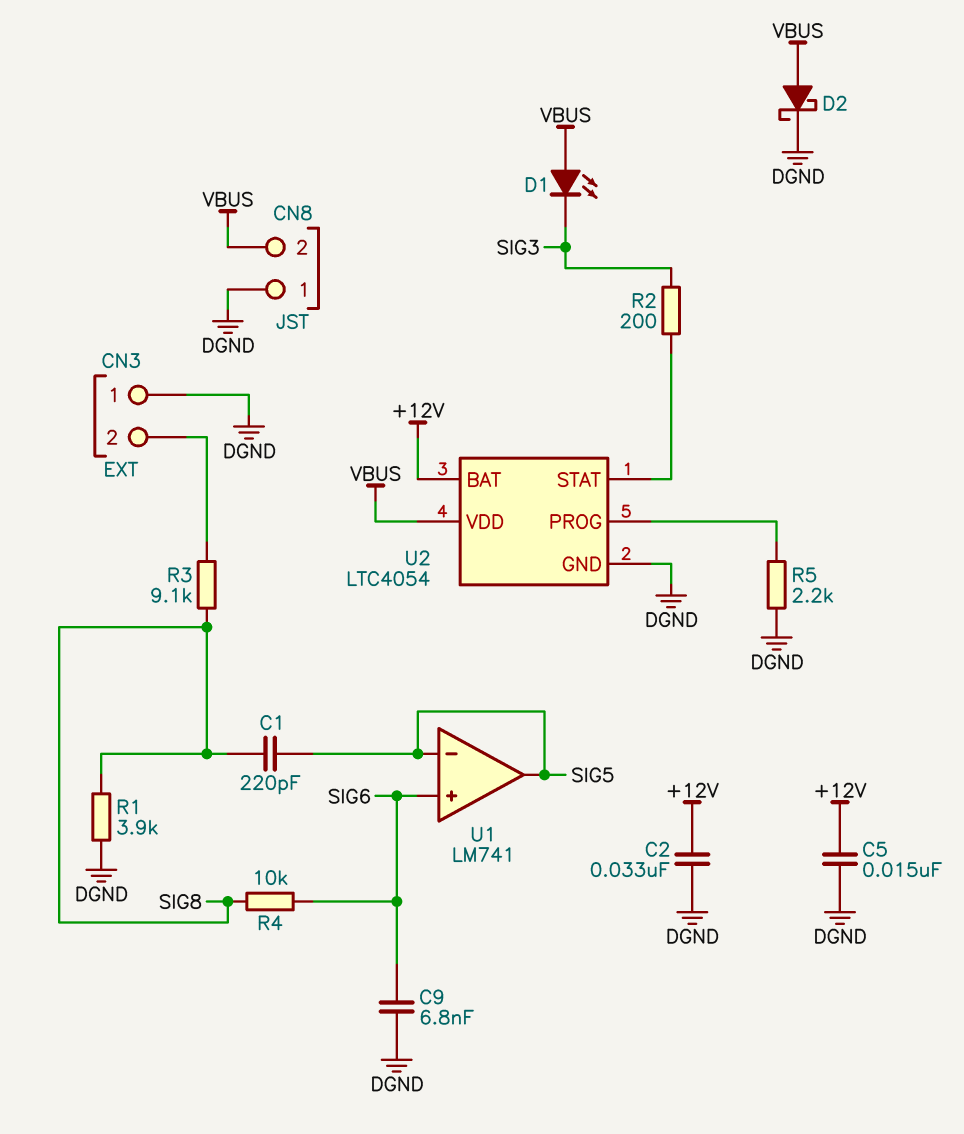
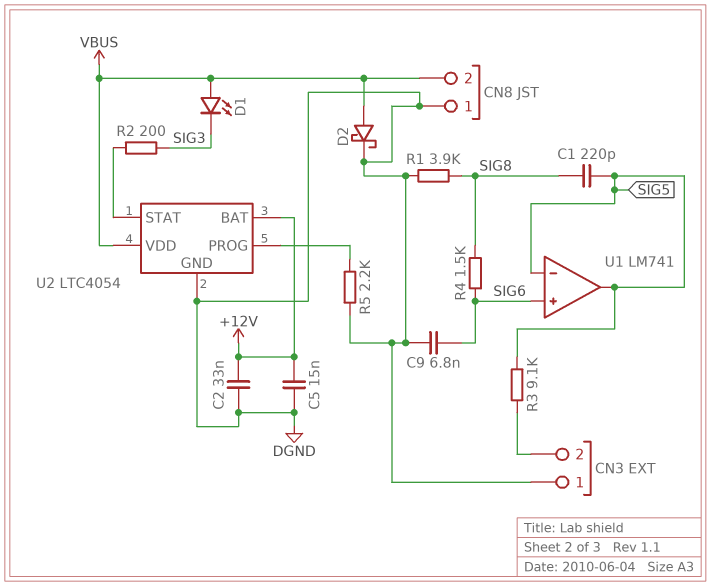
R3: 9.1k (CN3/2, SIG8) -> 9.1k (CN3/2, SIG5)
R4: 10k (SIG6, SIG8) -> 1.5k (SIG6, SIG8)

